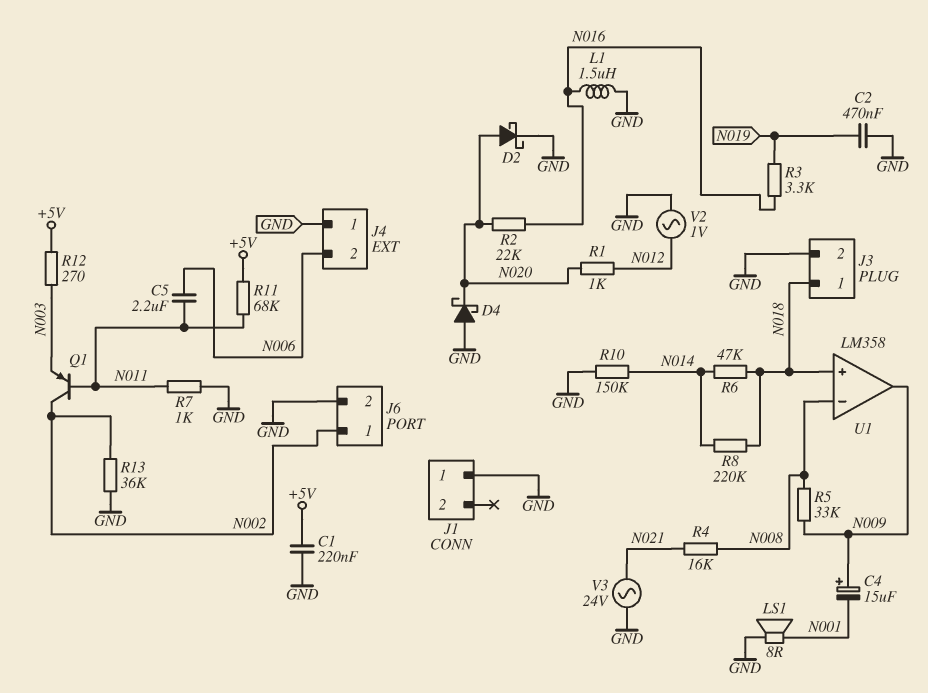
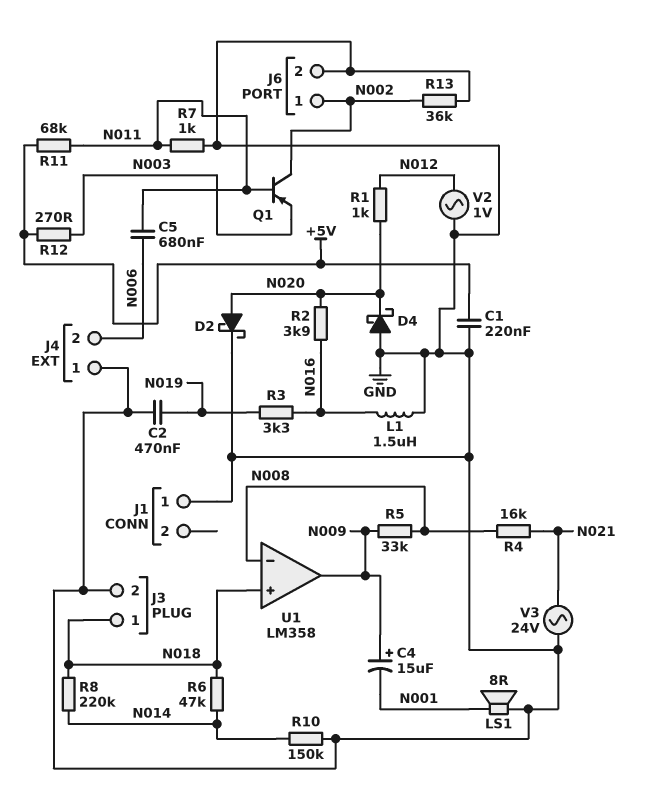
C5: 2.2uF (N006, N011) -> 680nF (N006, N011)
R2: 22k (N016, N020) -> 3.9k (N016, N020)

